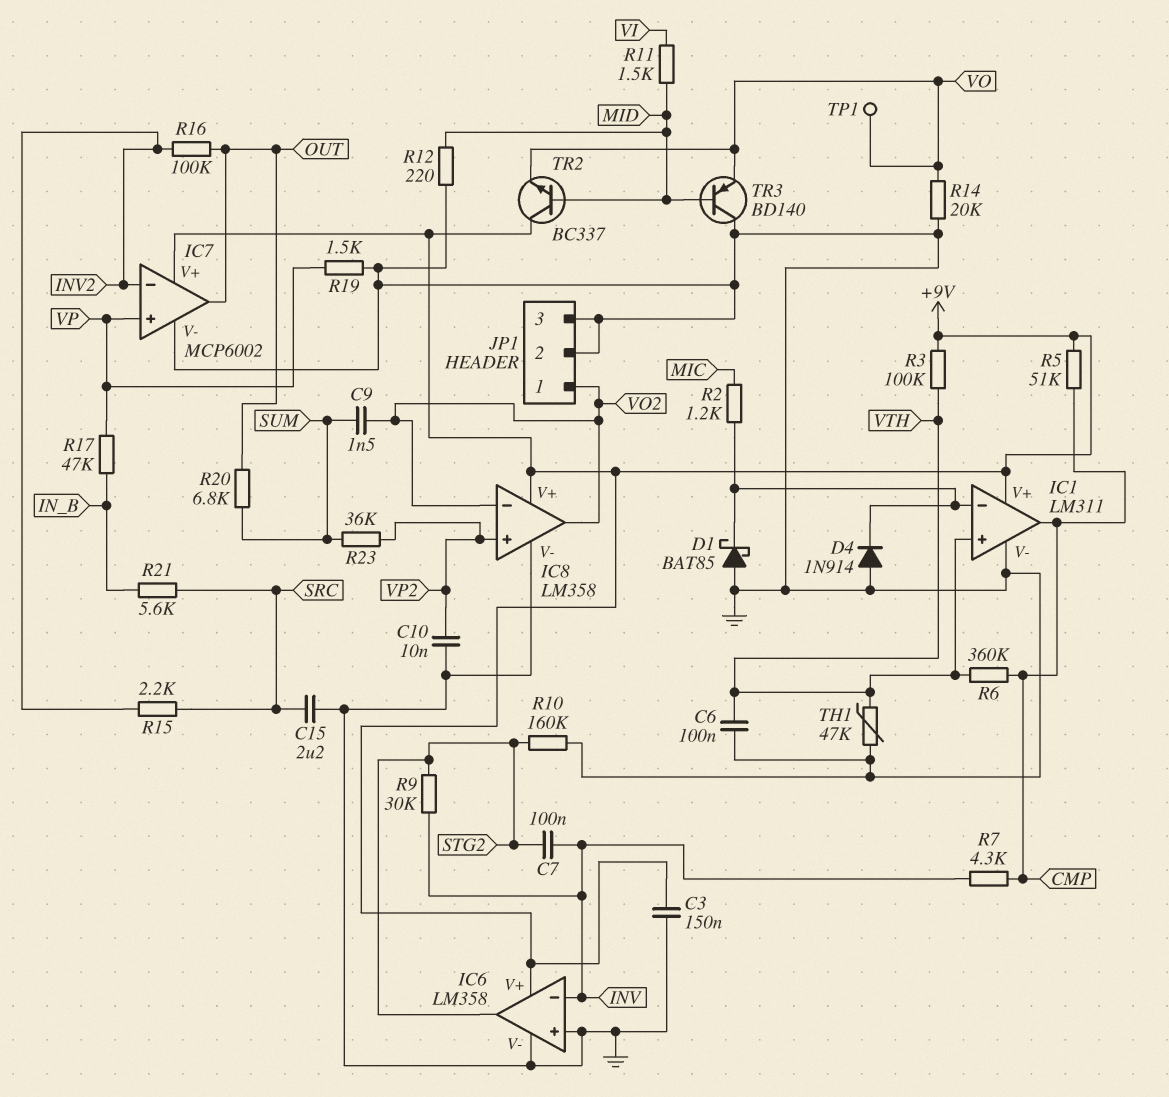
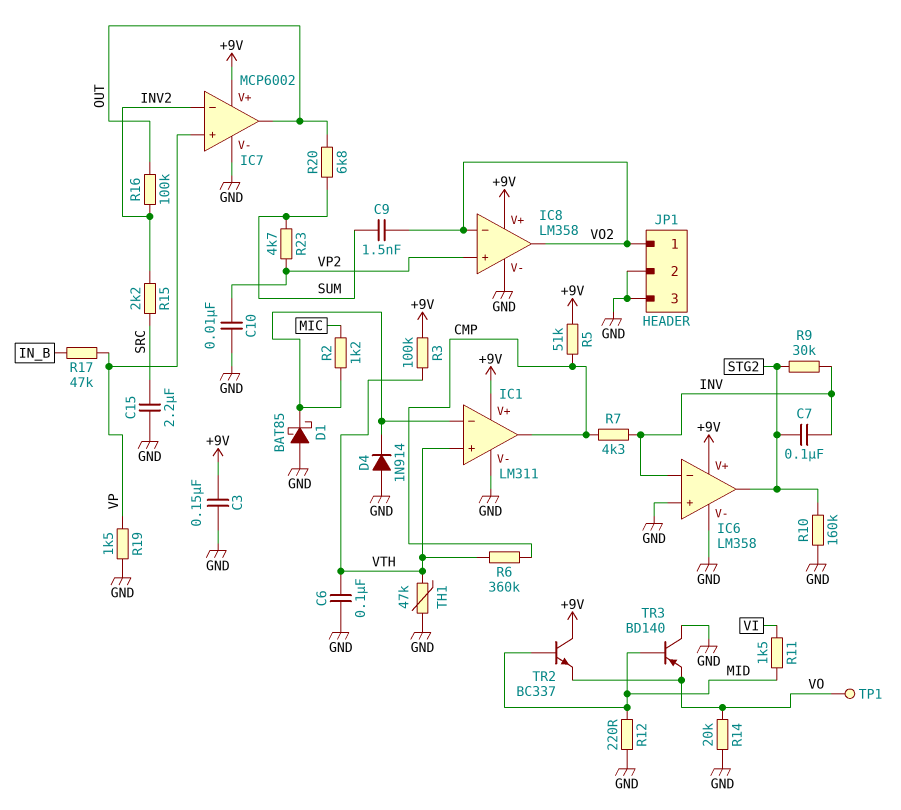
R21: 5.6k (IN_B, SRC) -> none
R23: 36k (SUM, VP2) -> 4.7k (SUM, VP2)

